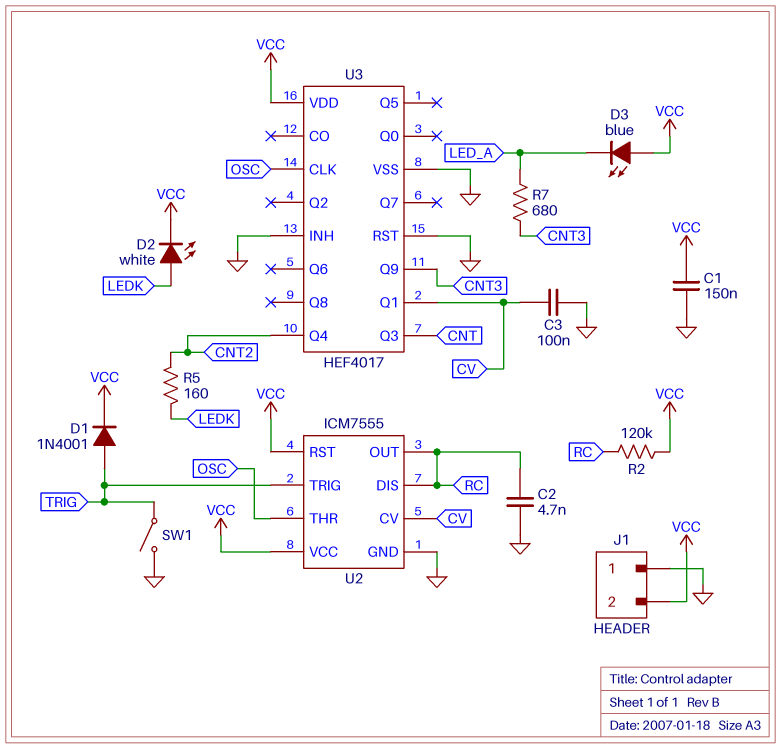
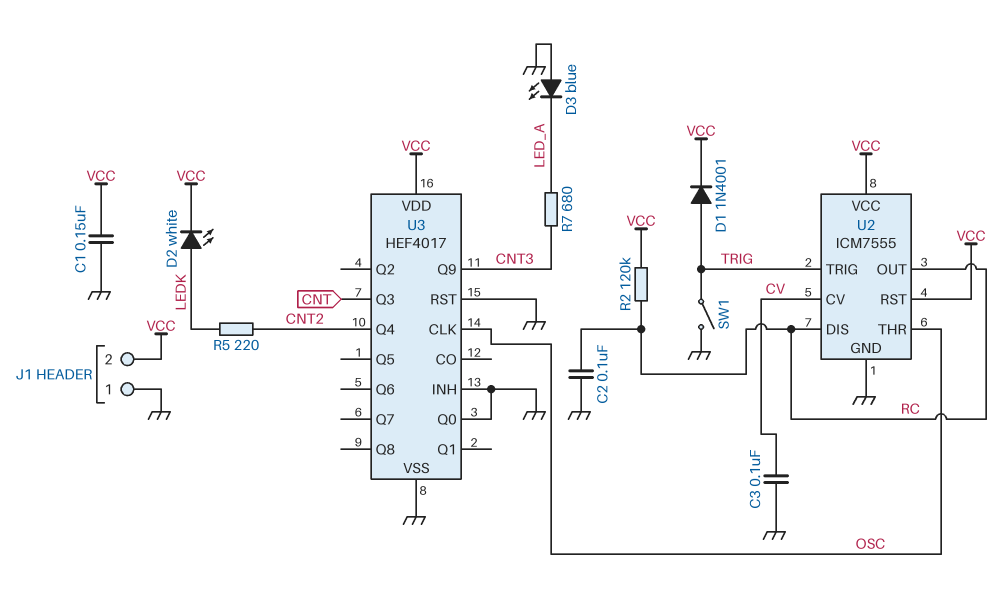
C2: 4.7nF (GND, RC) -> 100nF (GND, RC)
D3: LED blue (A VCC, K LED_A) -> LED blue (A GND, K LED_A)
R5: 160 (CNT2, LEDK) -> 220 (CNT2, LEDK)
U3 pin Q0: none -> GND
U3 pin Q1: CV -> none

